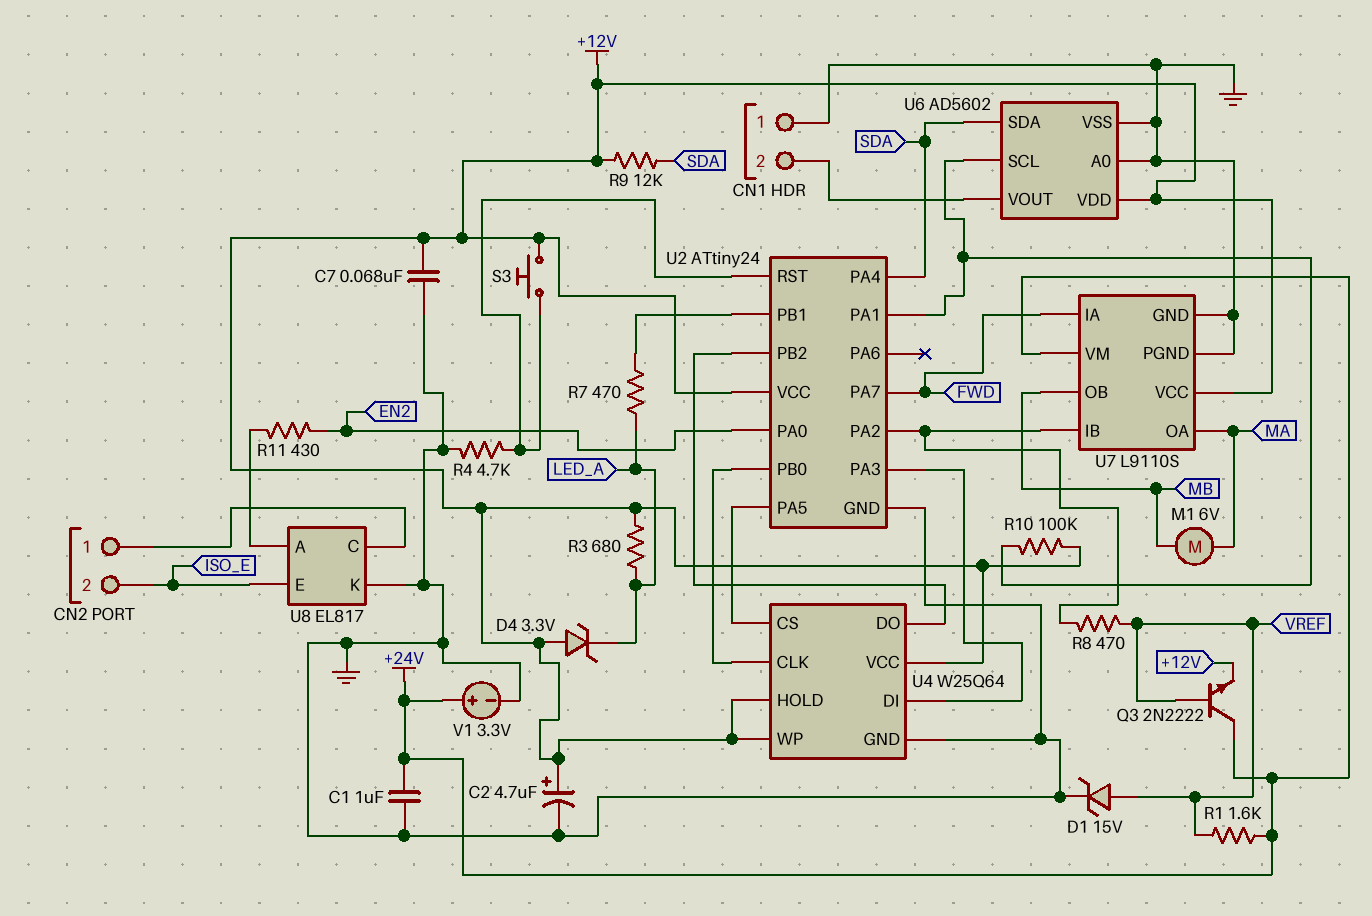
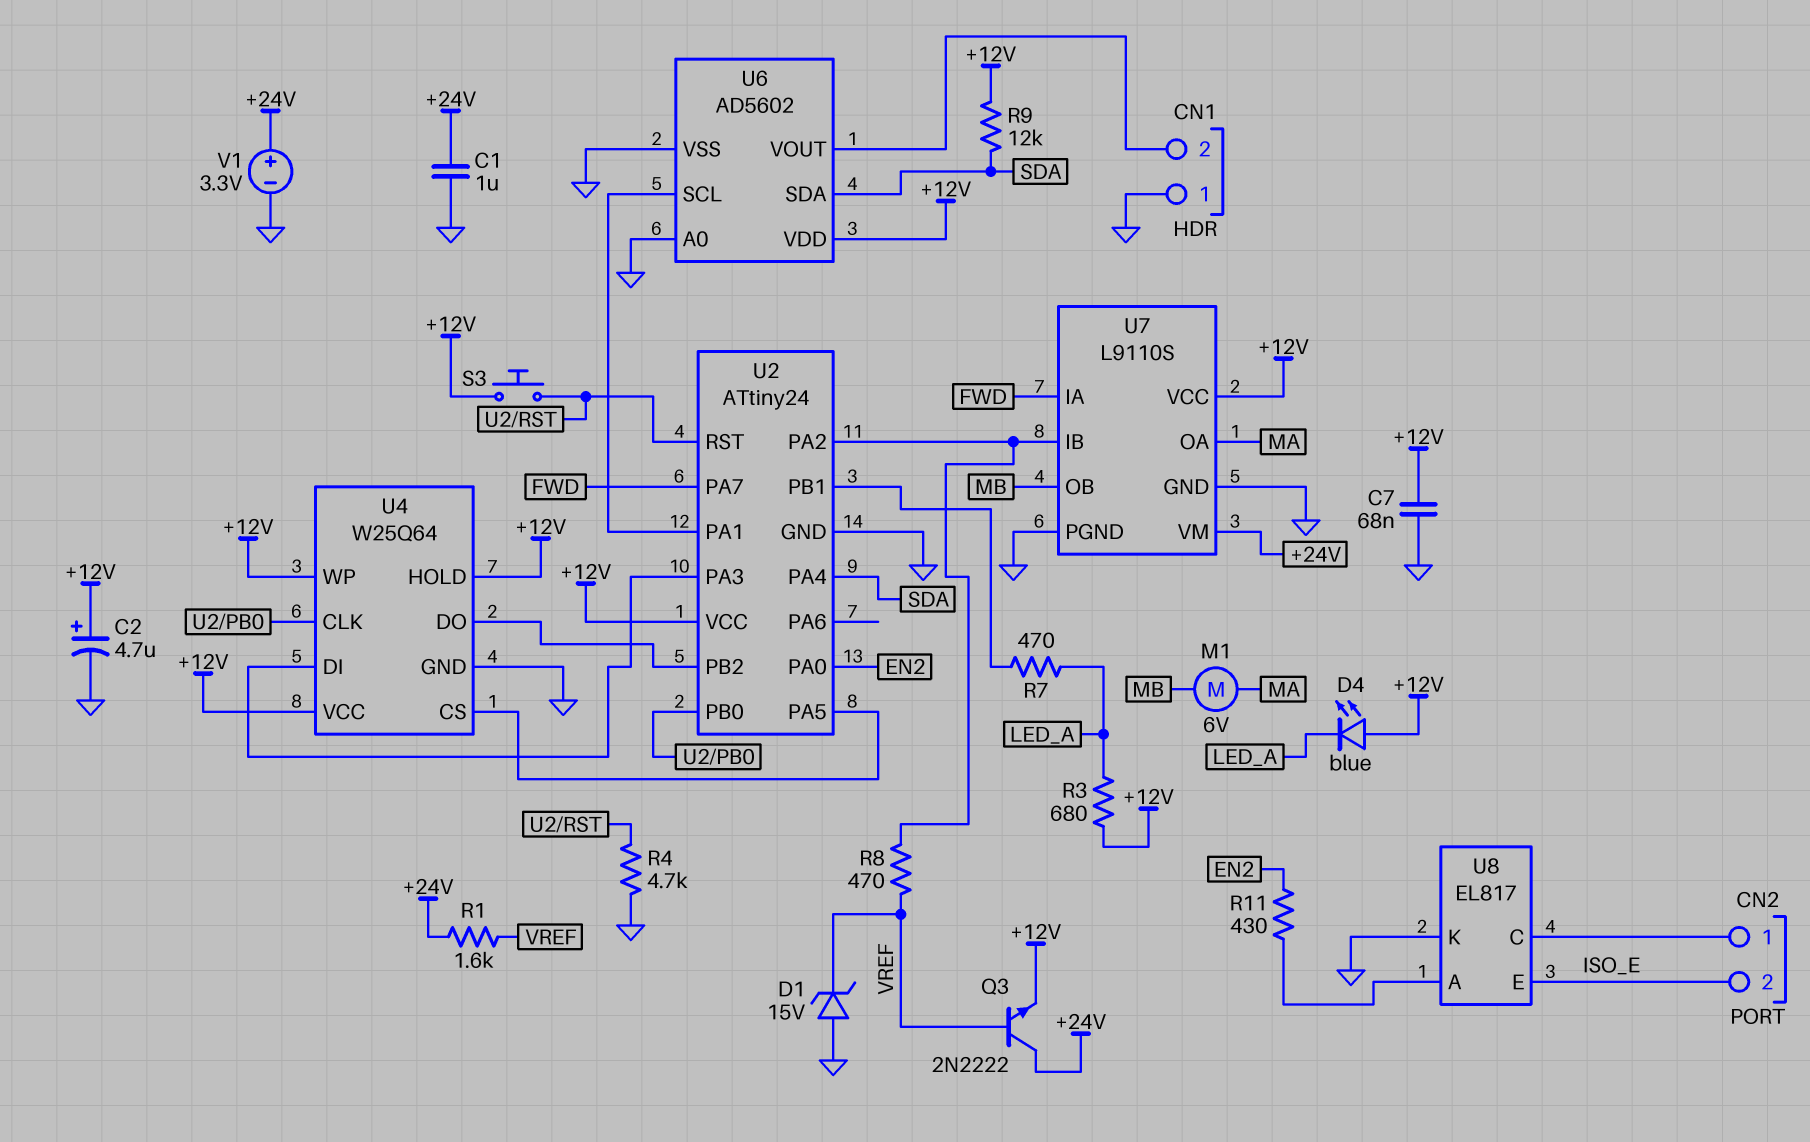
D1: zener 15V (A VREF, K GND) -> zener 15V (A GND, K VREF)
D4: zener 3.3V (A +12V, K LED_A) -> LED blue (A +12V, K LED_A)
R10: 100k (+12V, U2/PA1) -> none

